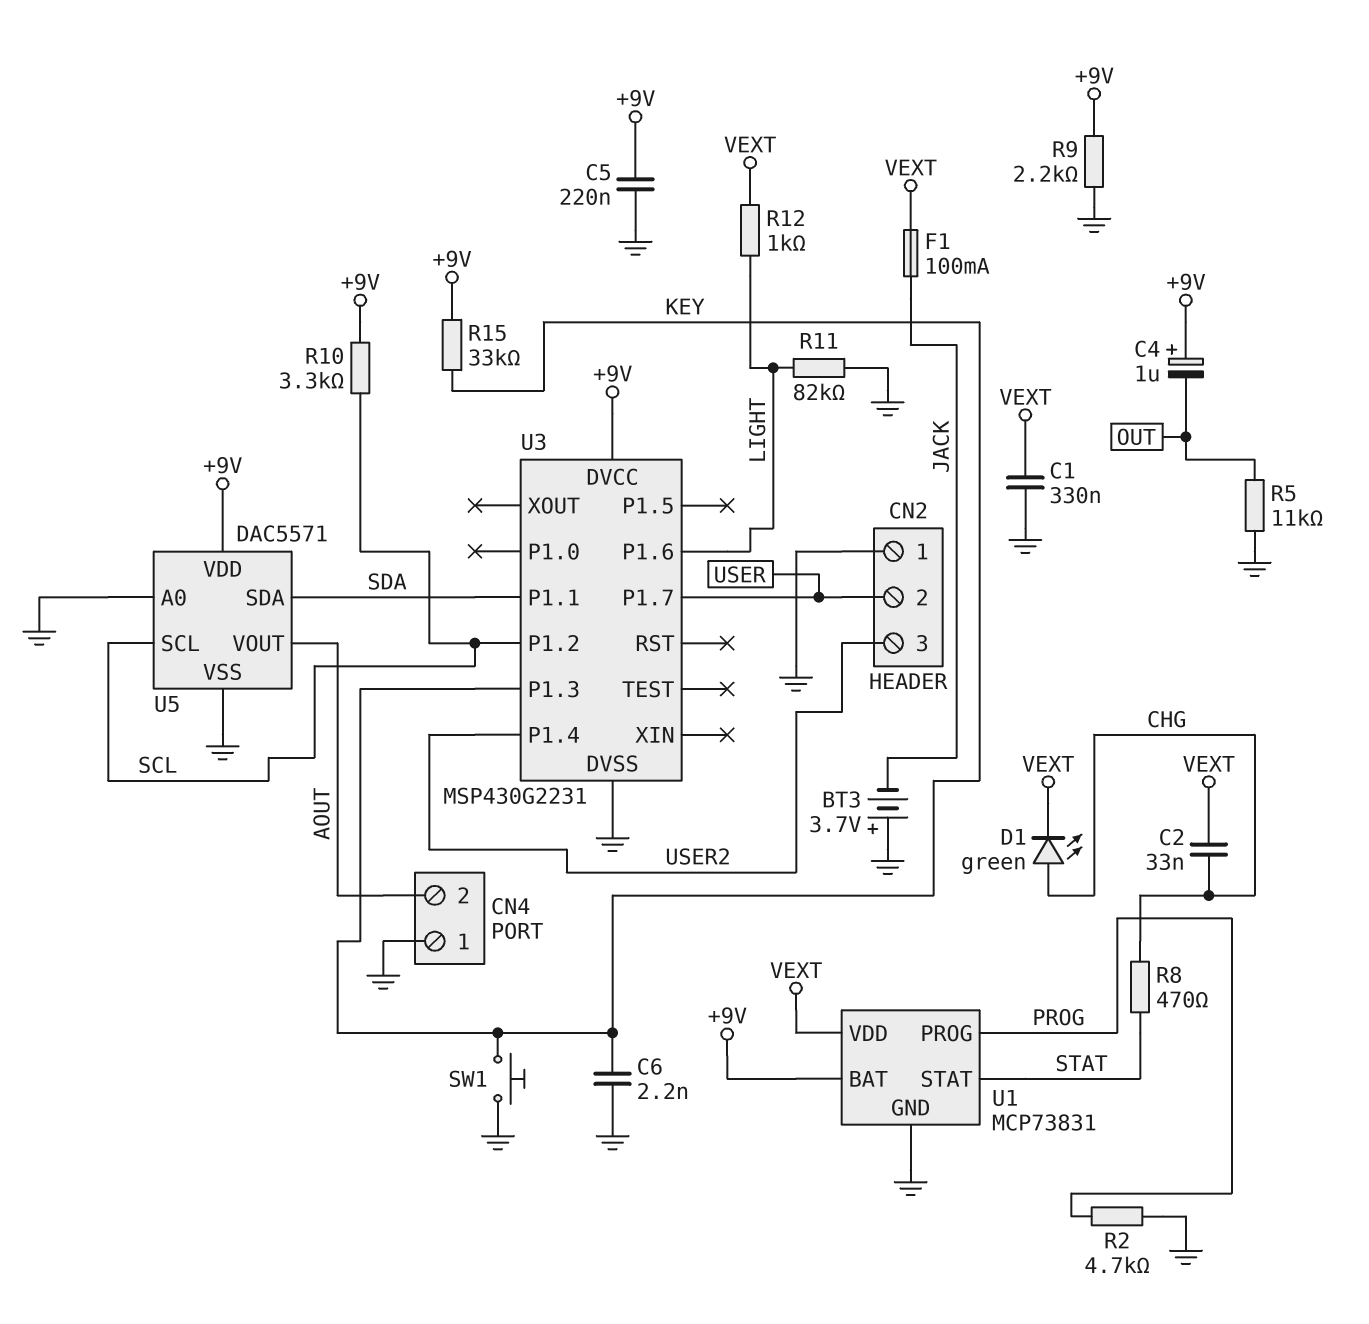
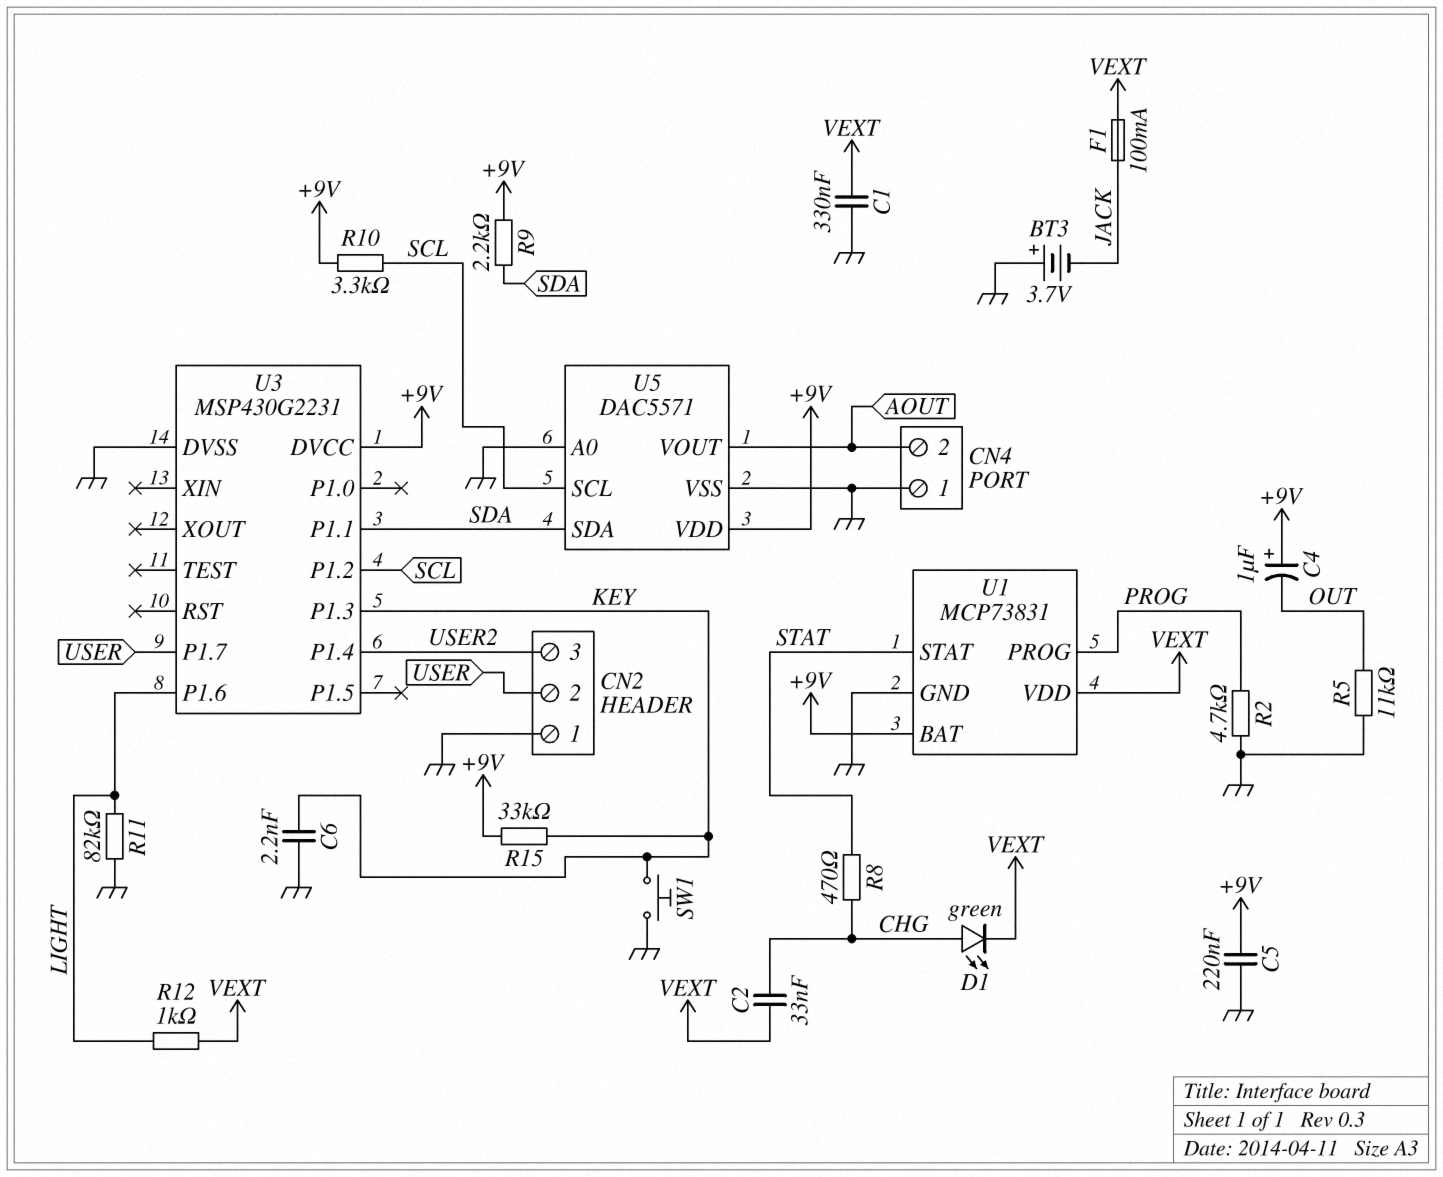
R9: 2.2k (+9V, GND) -> 2.2k (+9V, SDA)

